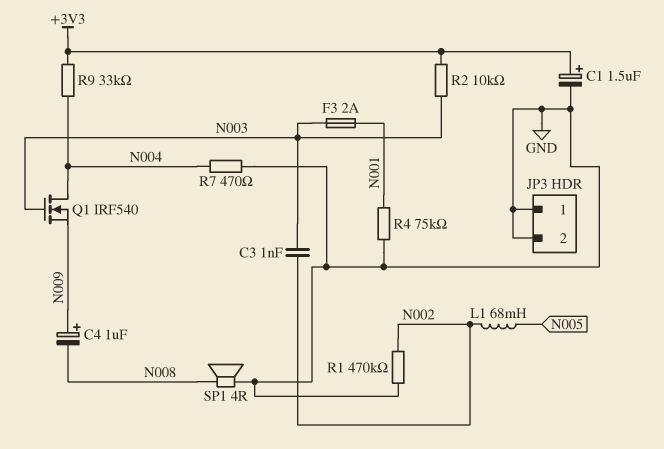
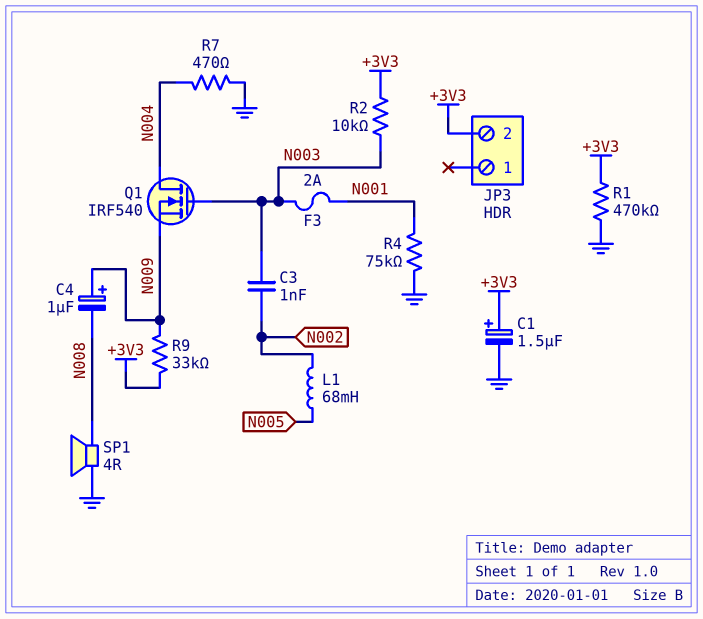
JP3 pin 1: GND -> none
JP3 pin 2: GND -> +3V3
R1: 470k (GND, N002) -> 470k (+3V3, GND)
R9: 33k (+3V3, N004) -> 33k (+3V3, N009)

